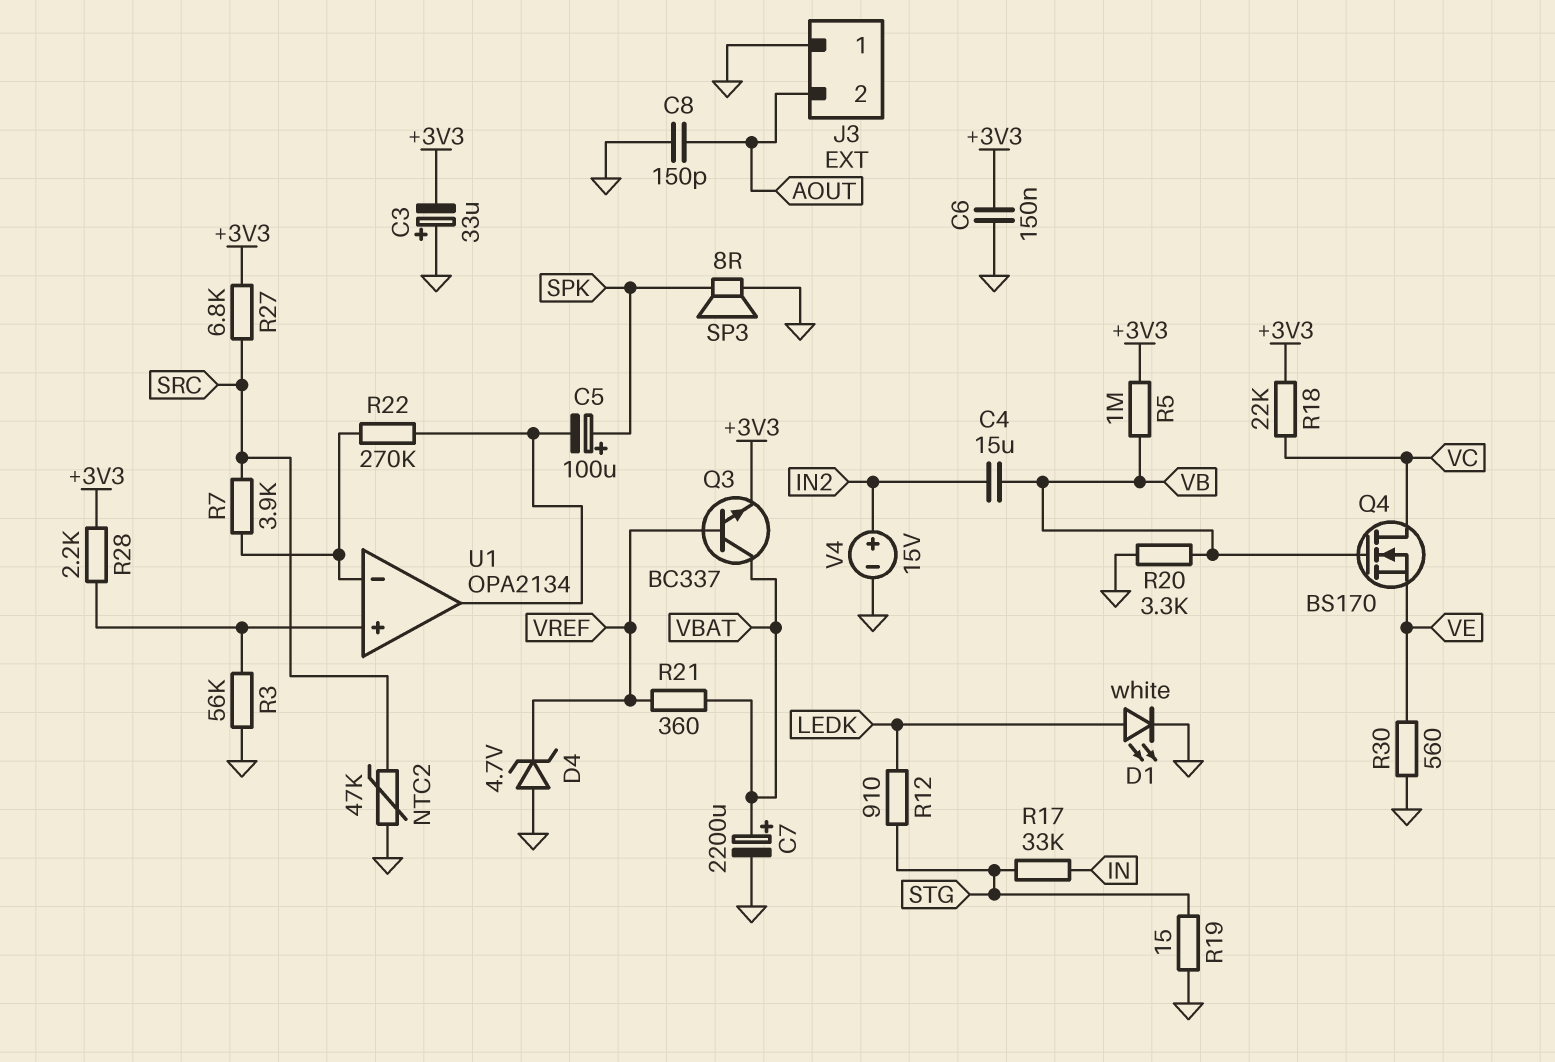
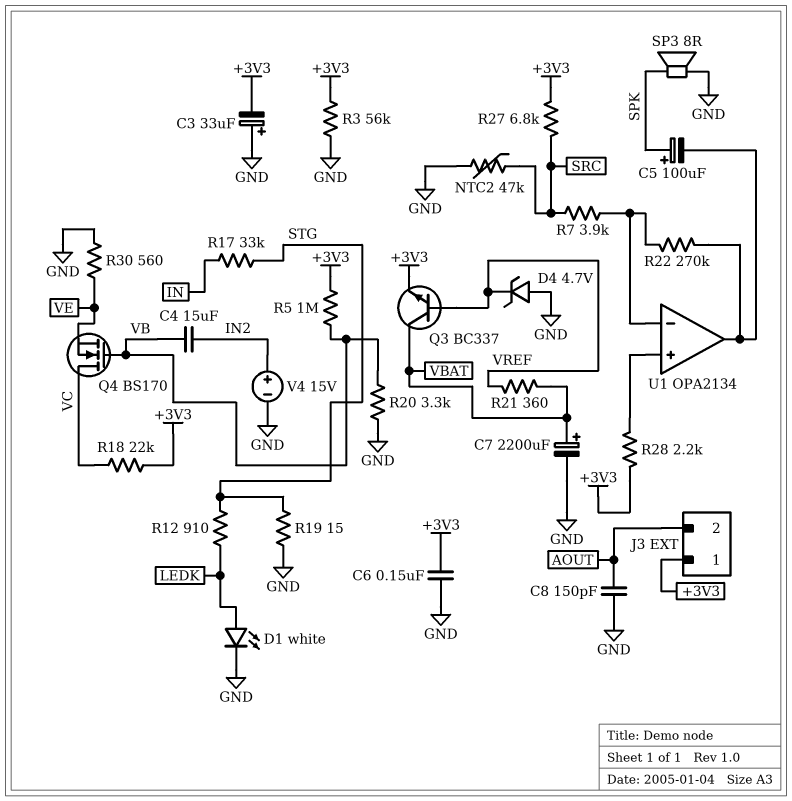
J3 pin 1: GND -> +3V3
R3: 56k (GND, U1/in+) -> 56k (+3V3, GND)

